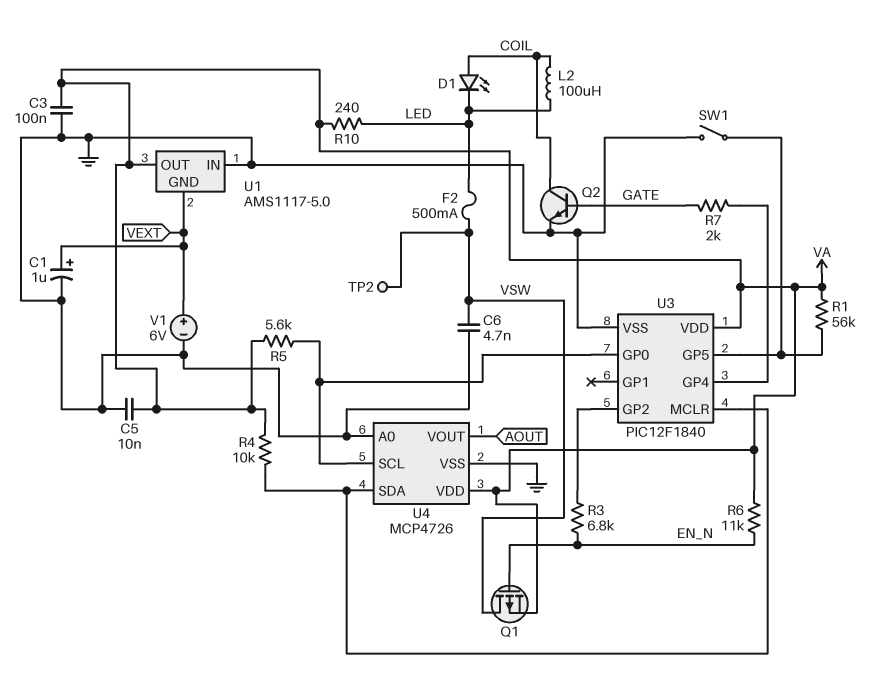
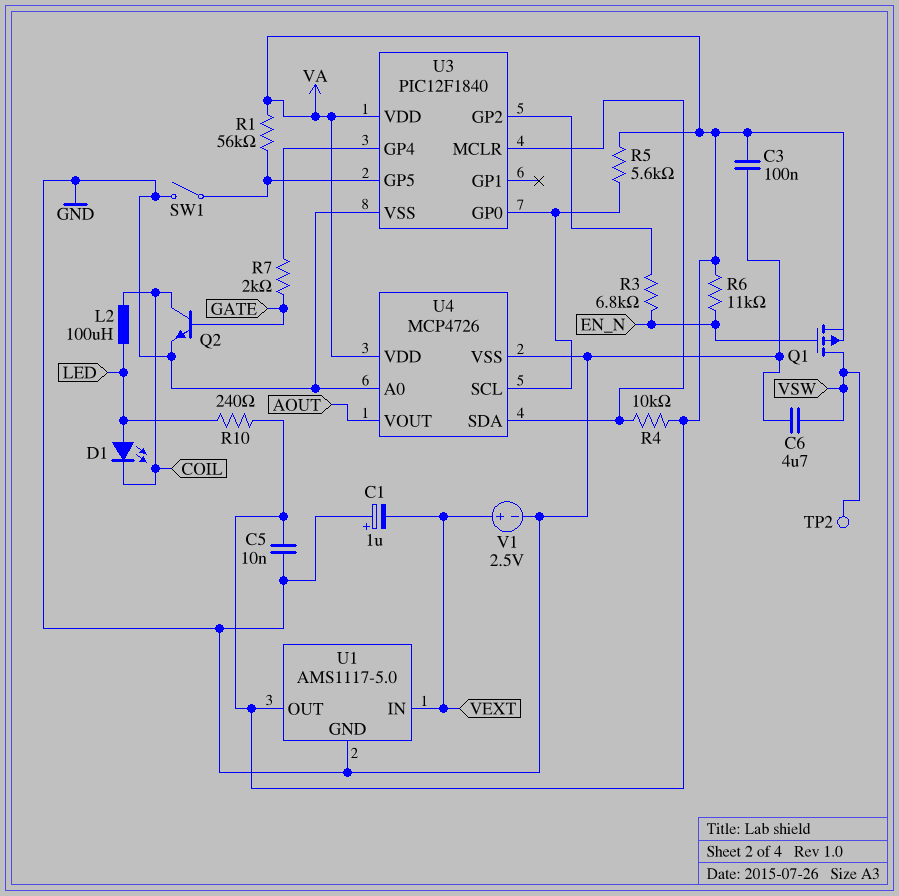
C1: 1uF (plus VEXT, minus GND) -> 1uF (plus GND, minus VEXT)
C6: 4.7nF (GND, VSW) -> 4.7uF (GND, VSW)
D1: LED (A COIL, K LED) -> LED (A LED, K COIL)
F2: 500mA (LED, VSW) -> none
U1 pin GND: VEXT -> GND
U1 pin IN: GND -> VEXT
V1: 6V (plus VEXT, minus GND) -> 2.5V (plus VEXT, minus GND)

